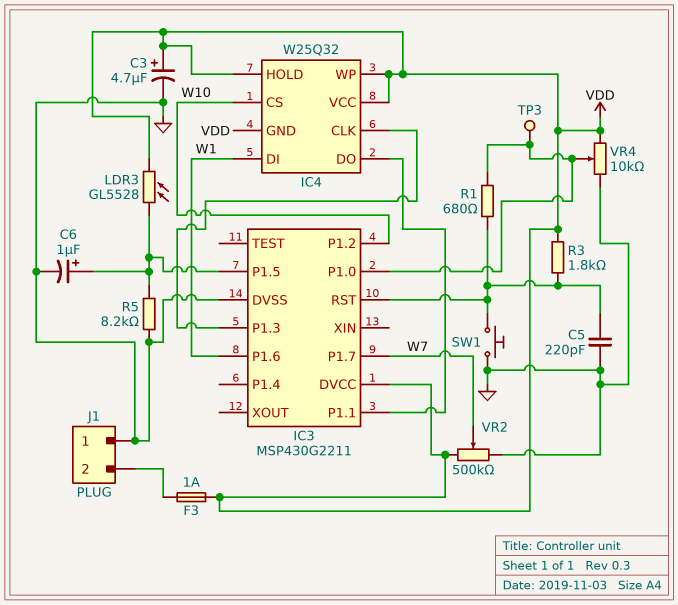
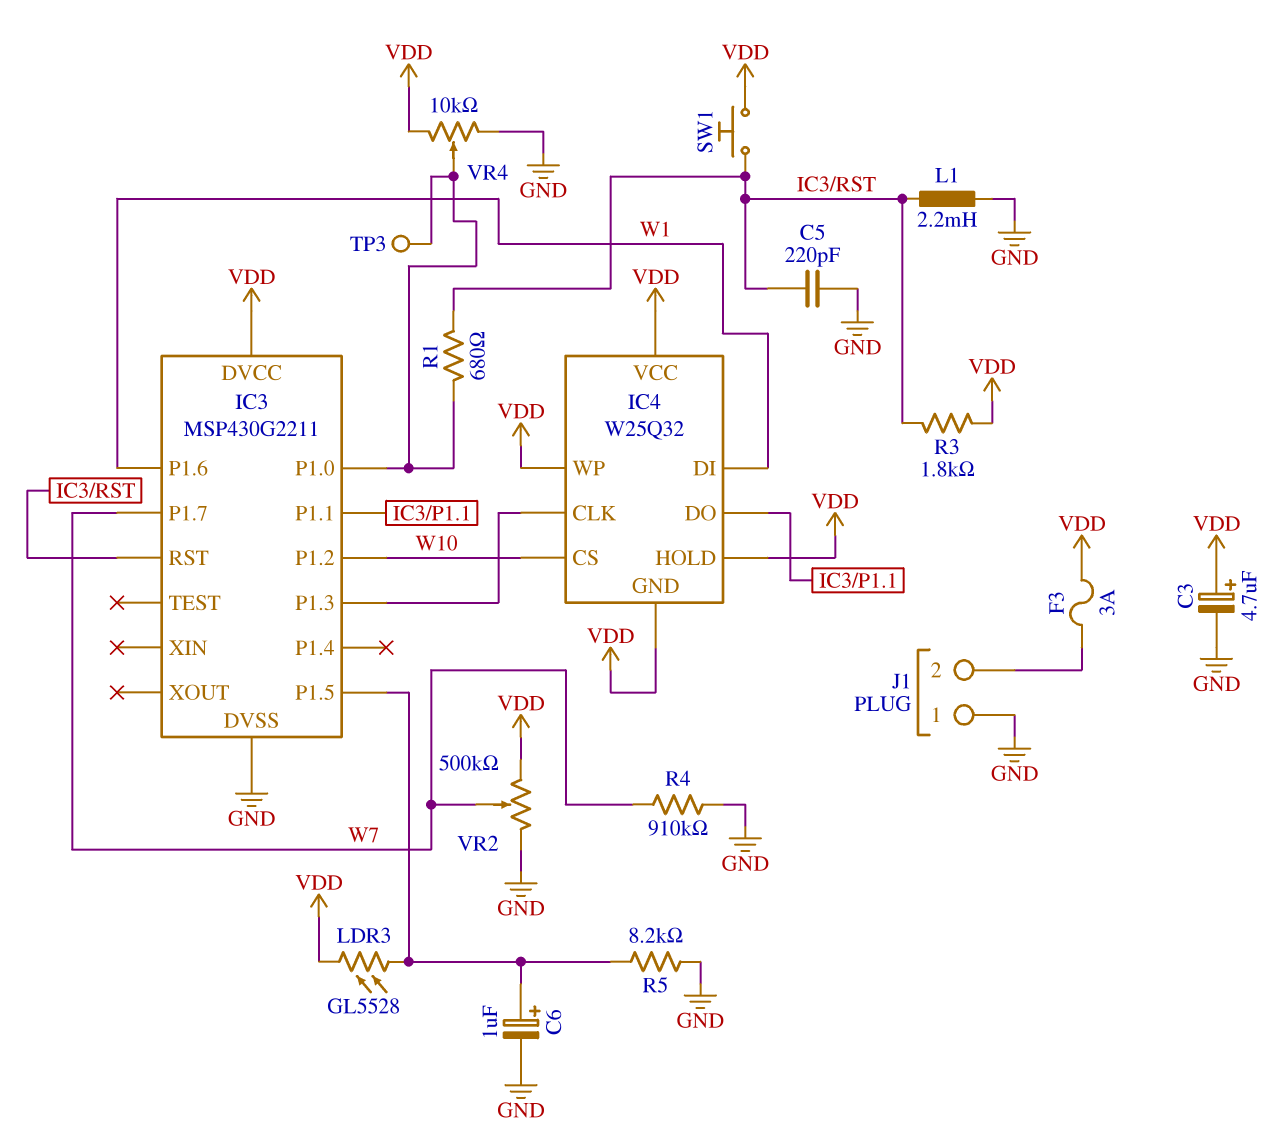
F3: 1A (J1/2, VDD) -> 3A (J1/2, VDD)
L1: none -> 2.2mH (GND, IC3/RST)
R4: none -> 910k (GND, W7)
SW1: button (GND, IC3/RST) -> button (IC3/RST, VDD)

